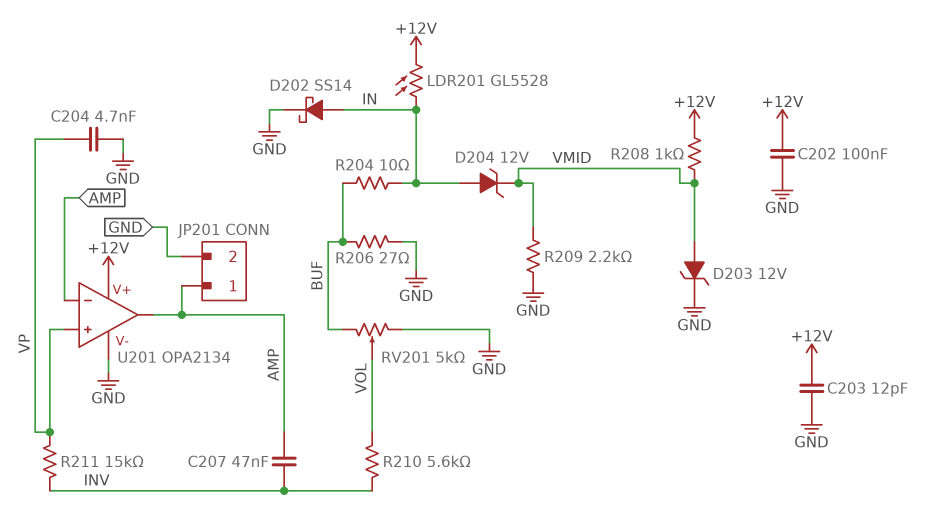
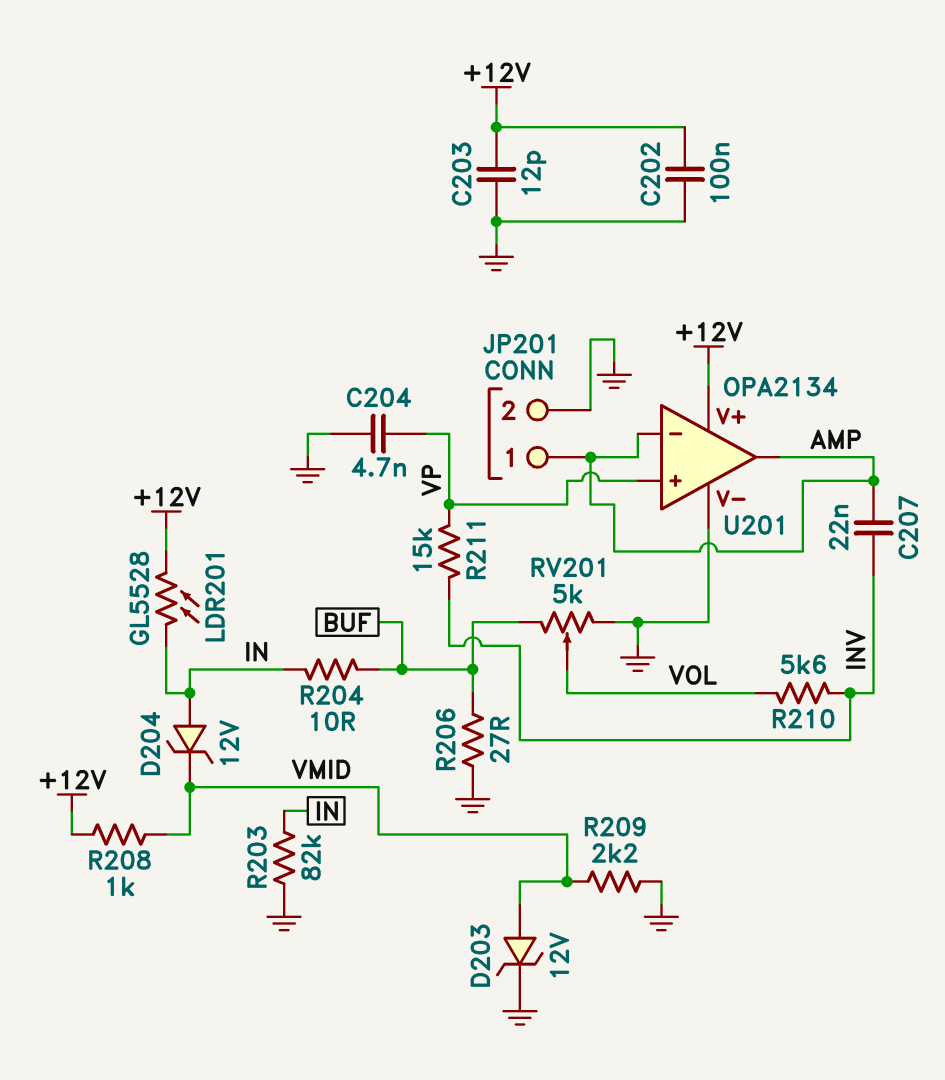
C207: 47nF (AMP, INV) -> 22nF (AMP, INV)
D202: schottky SS14 (A IN, K GND) -> none
R203: none -> 82k (GND, IN)

